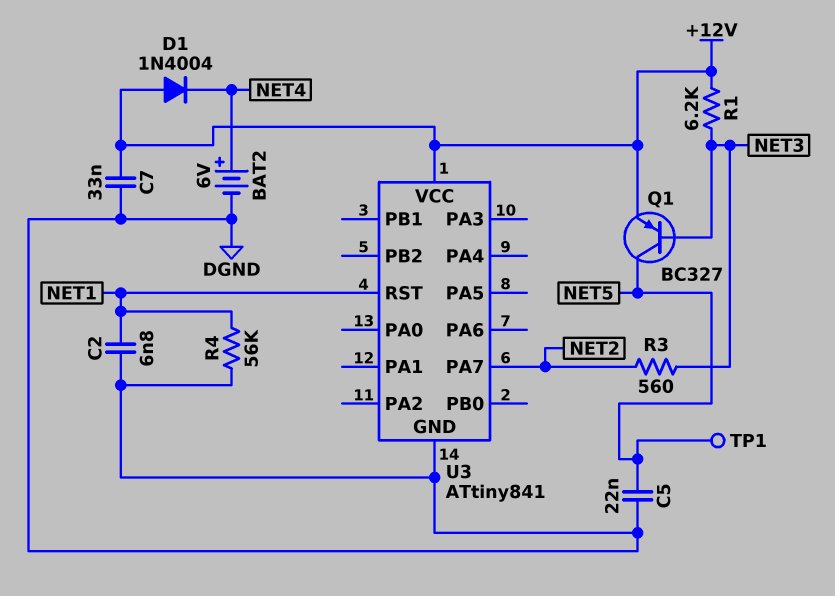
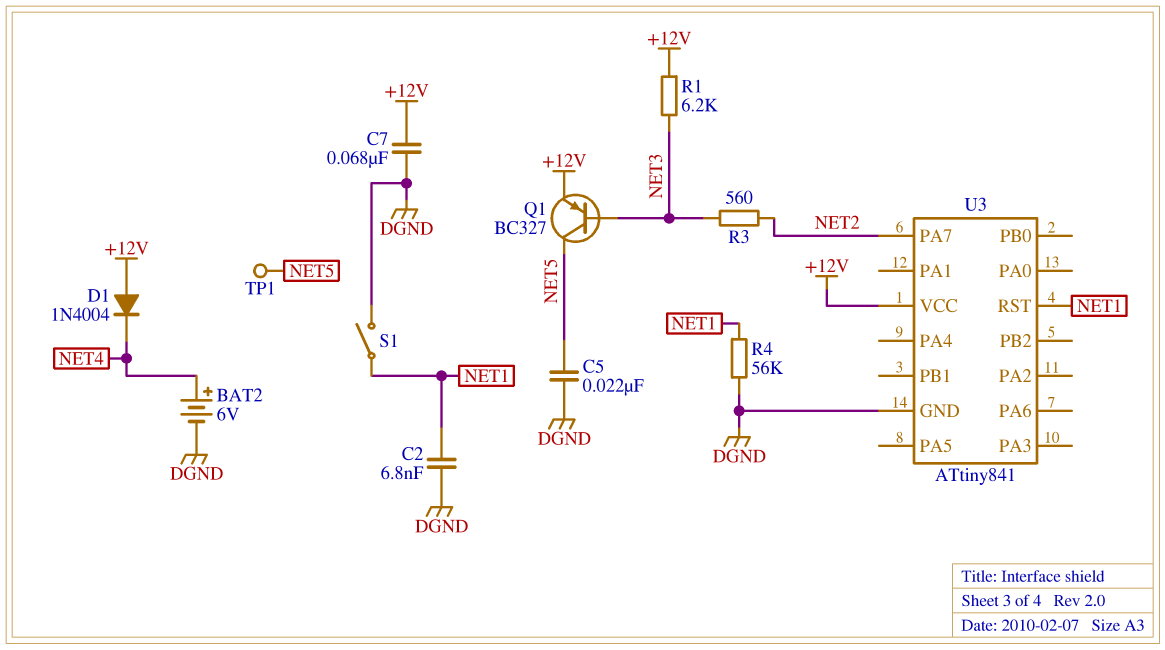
C7: 33nF (+12V, DGND) -> 68nF (+12V, DGND)
S1: none -> switch (DGND, NET1)

